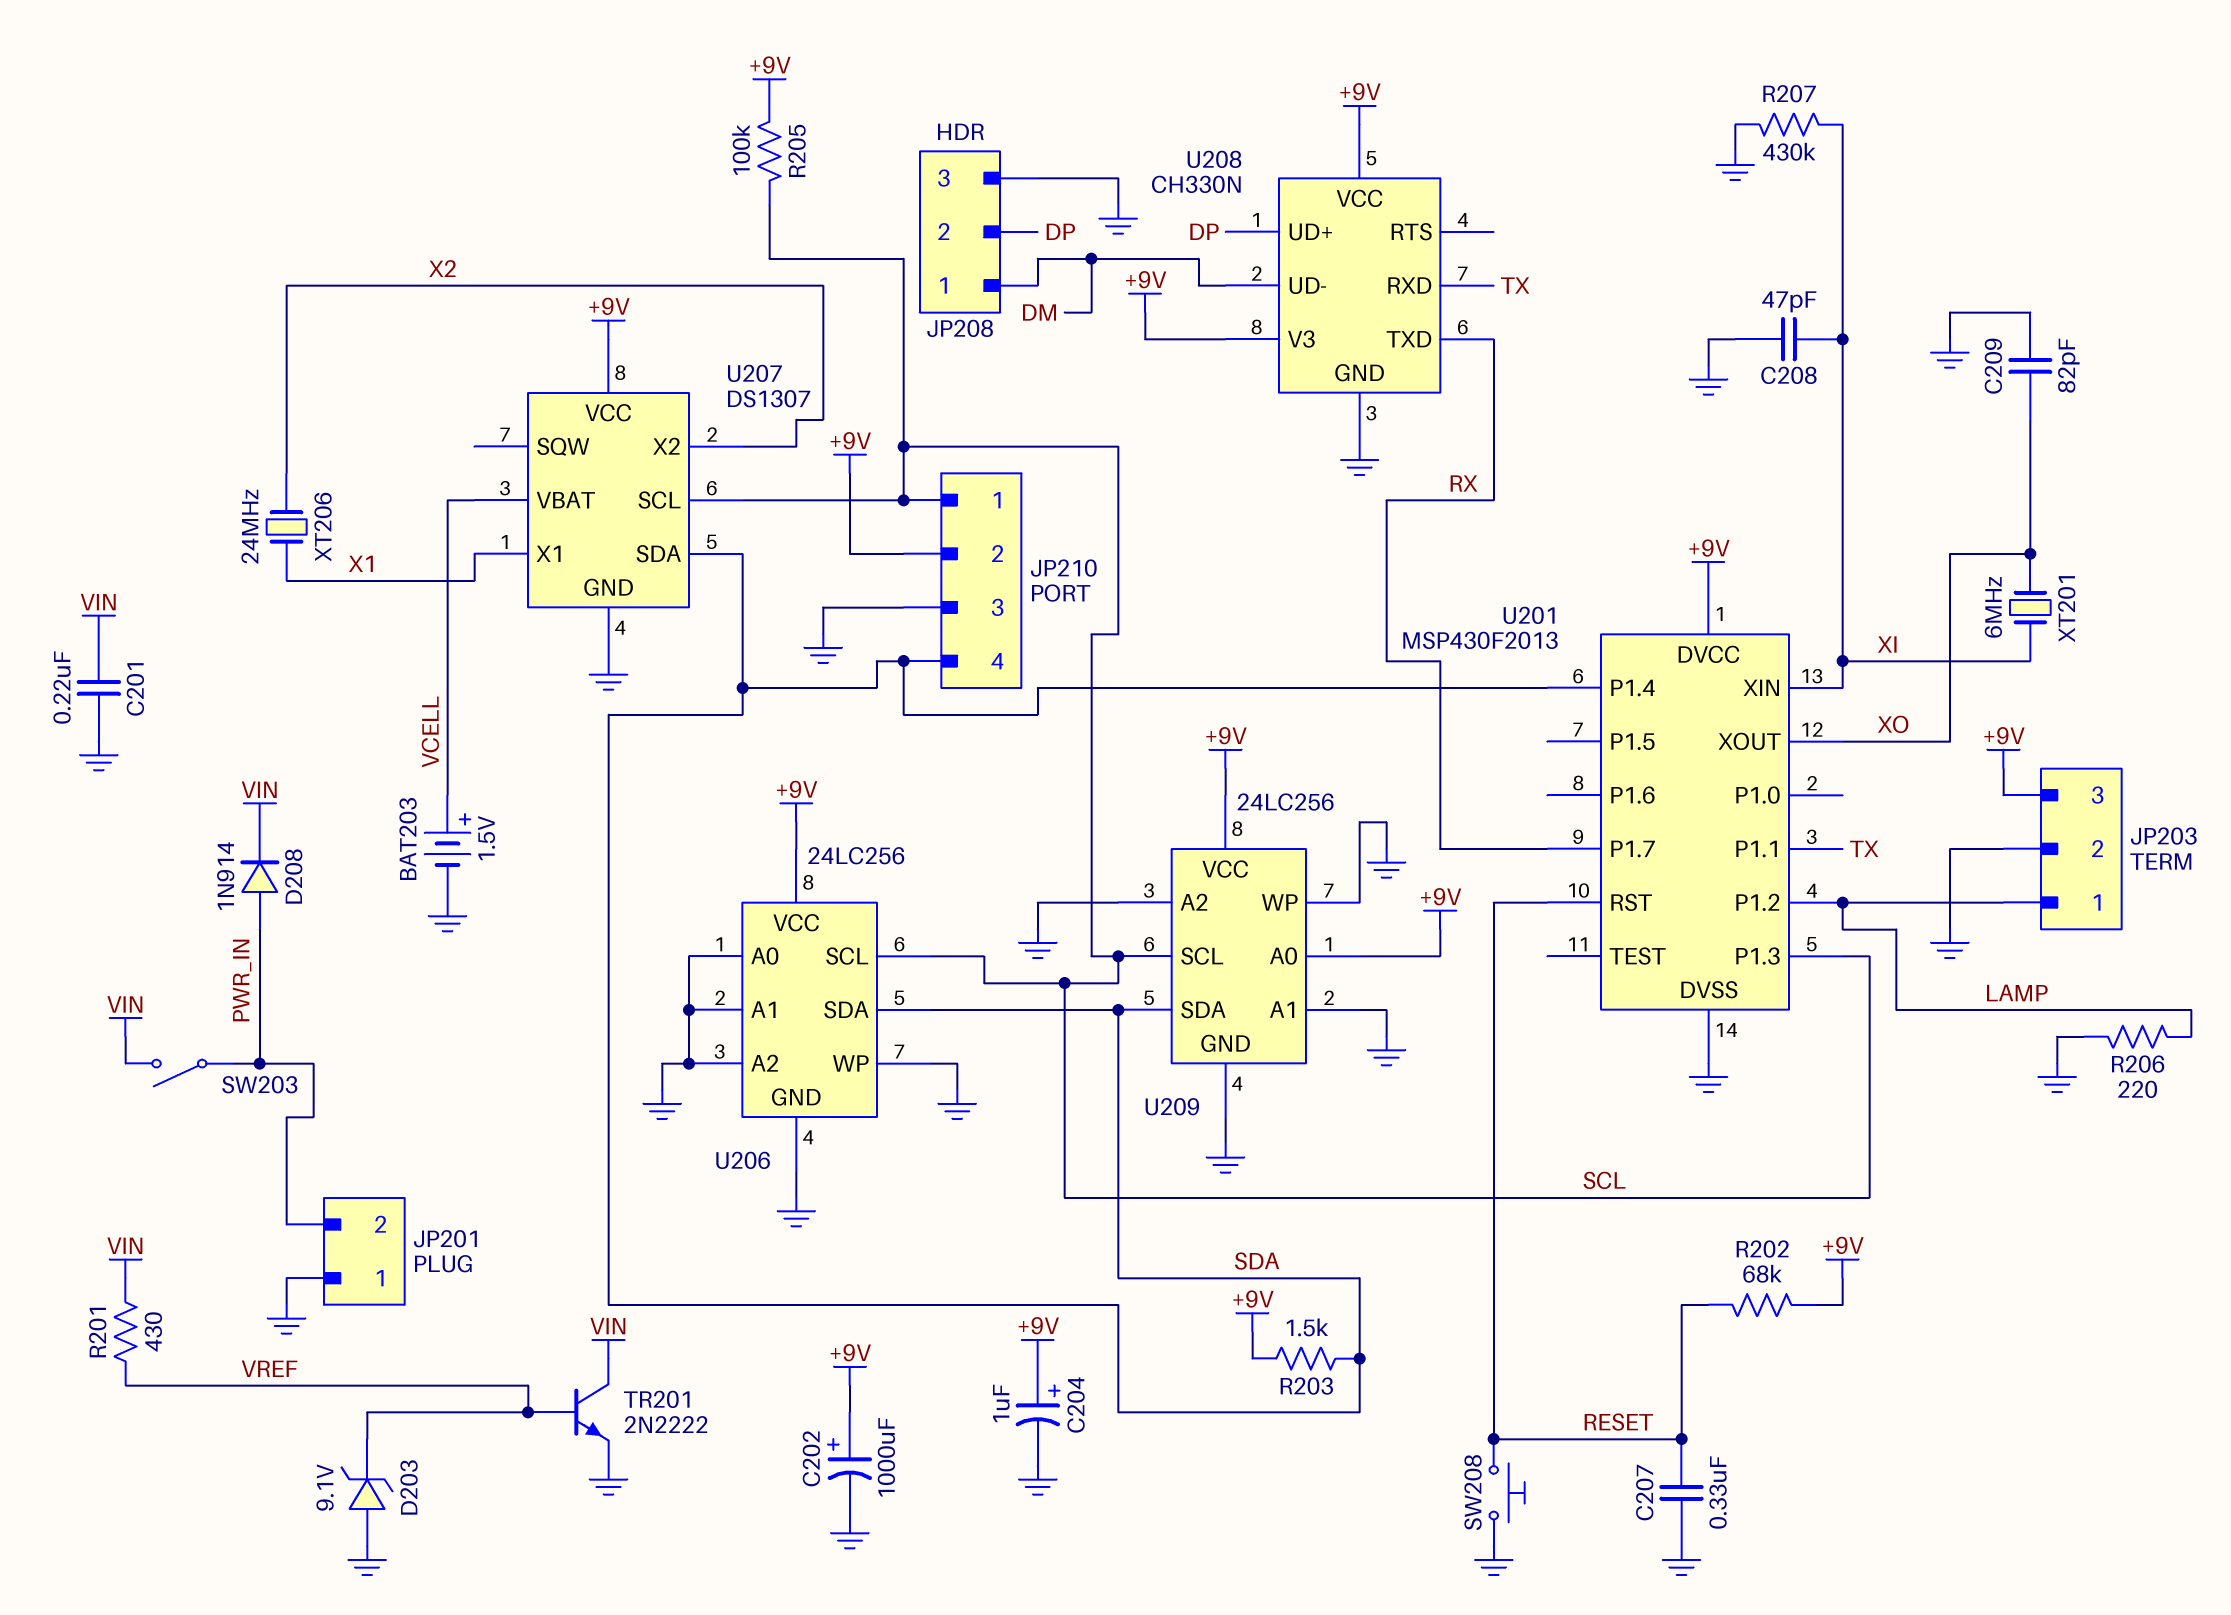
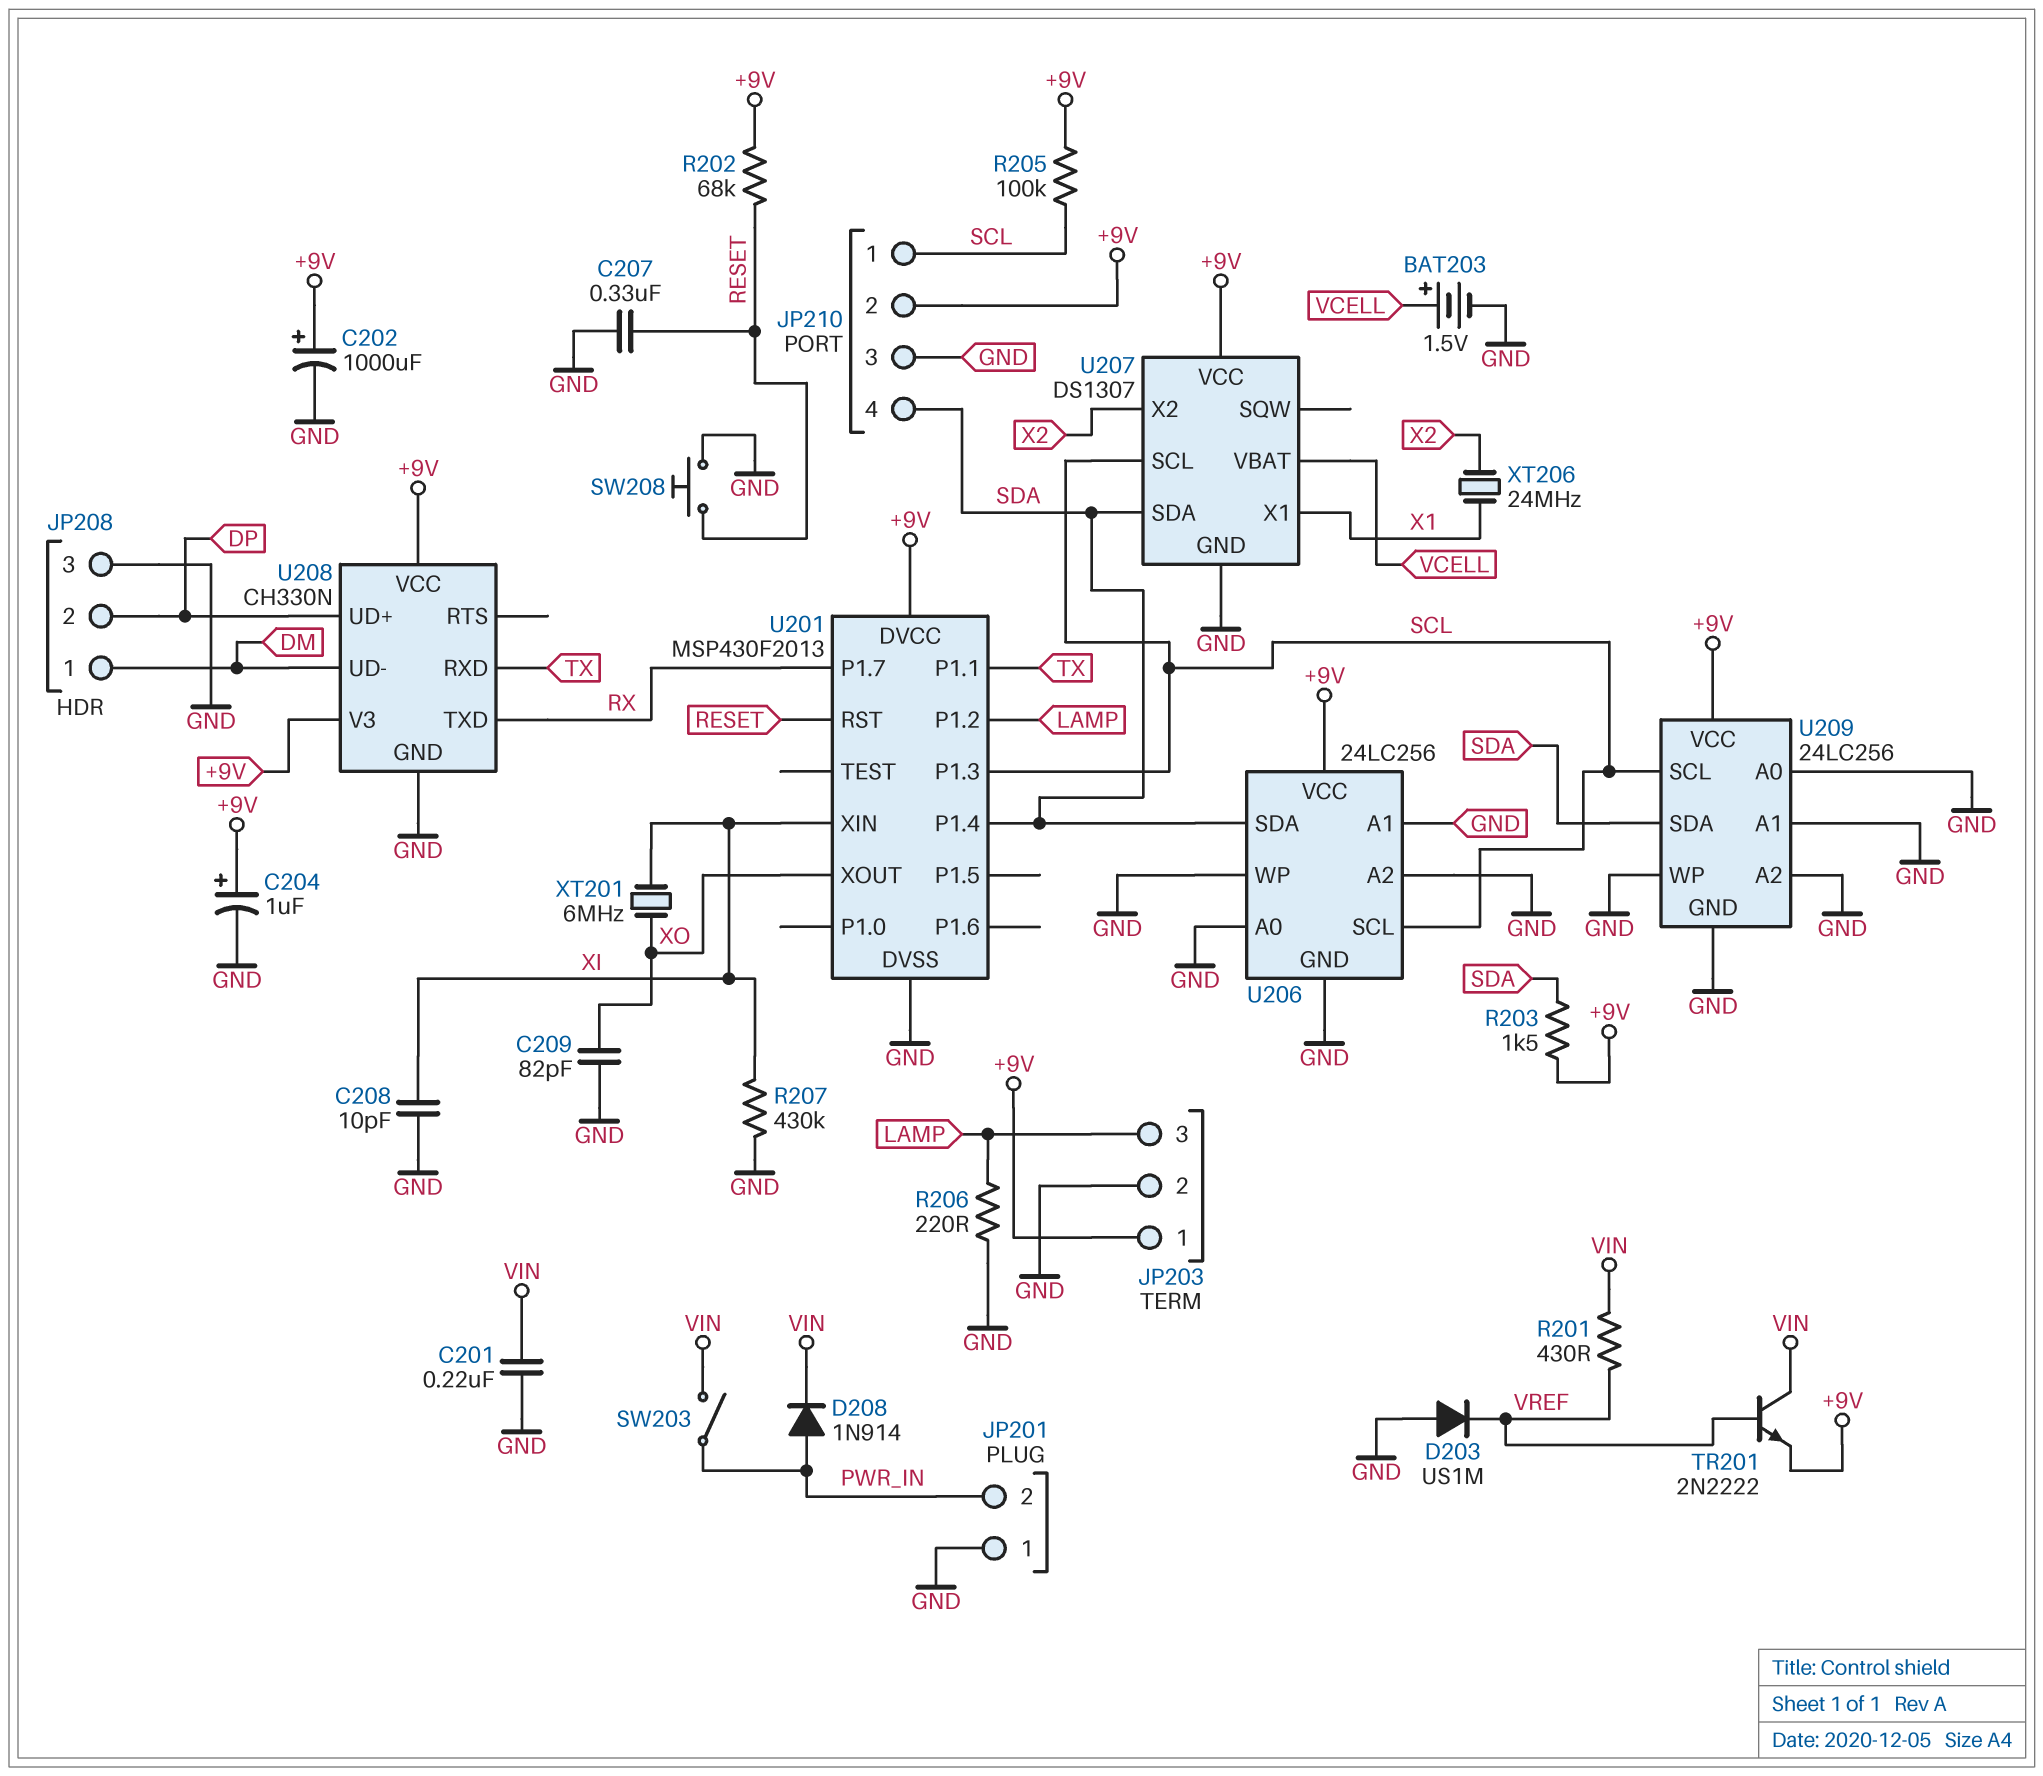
C208: 47pF (GND, XI) -> 10pF (GND, XI)
D203: zener 9.1V (A GND, K VREF) -> diode US1M (A GND, K VREF)
JP203 pin 1: LAMP -> +9V
JP203 pin 3: +9V -> LAMP
TR201: NPN 2N2222 (B VREF, C VIN, E GND) -> NPN 2N2222 (B VREF, C VIN, E +9V)
U209 pin A0: +9V -> GND

